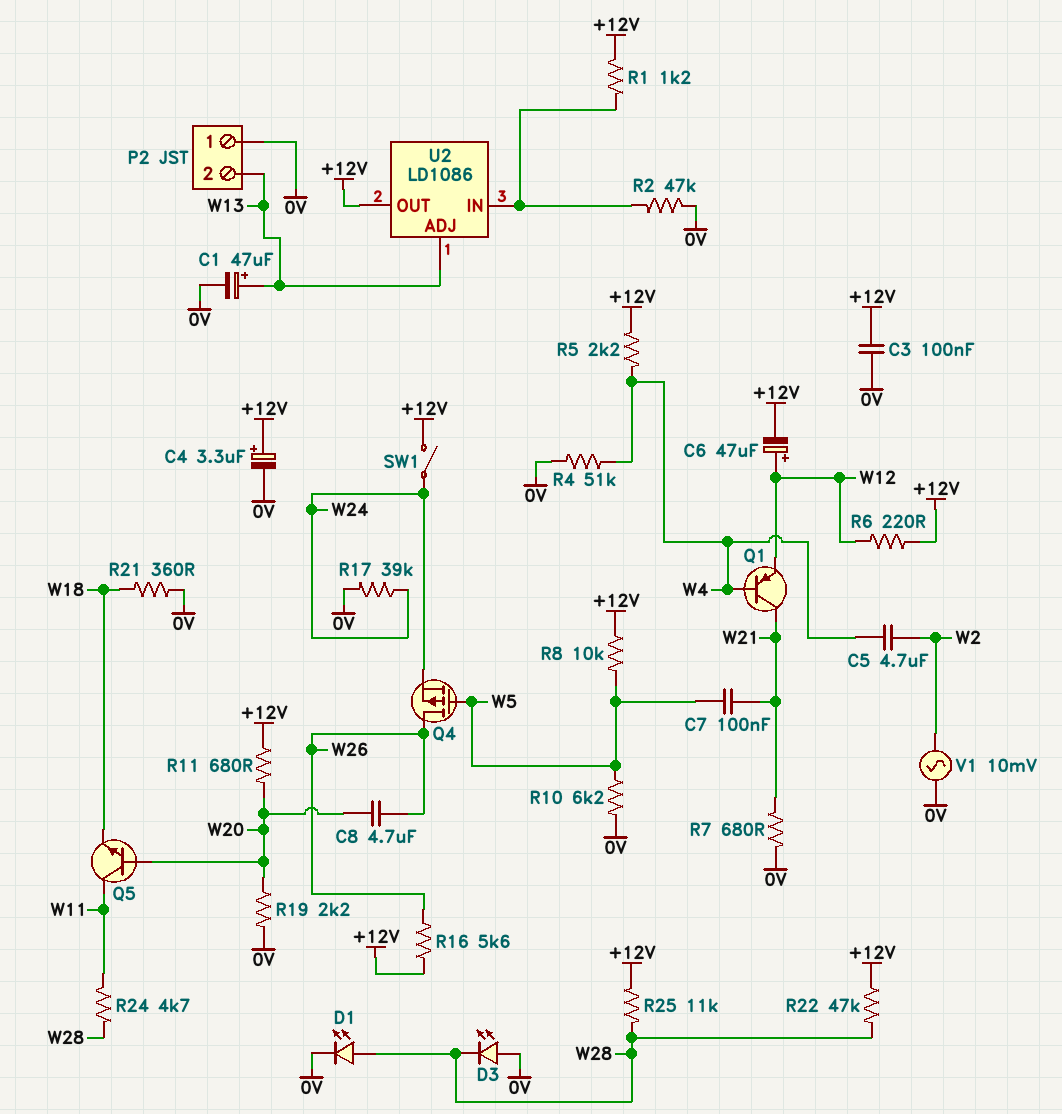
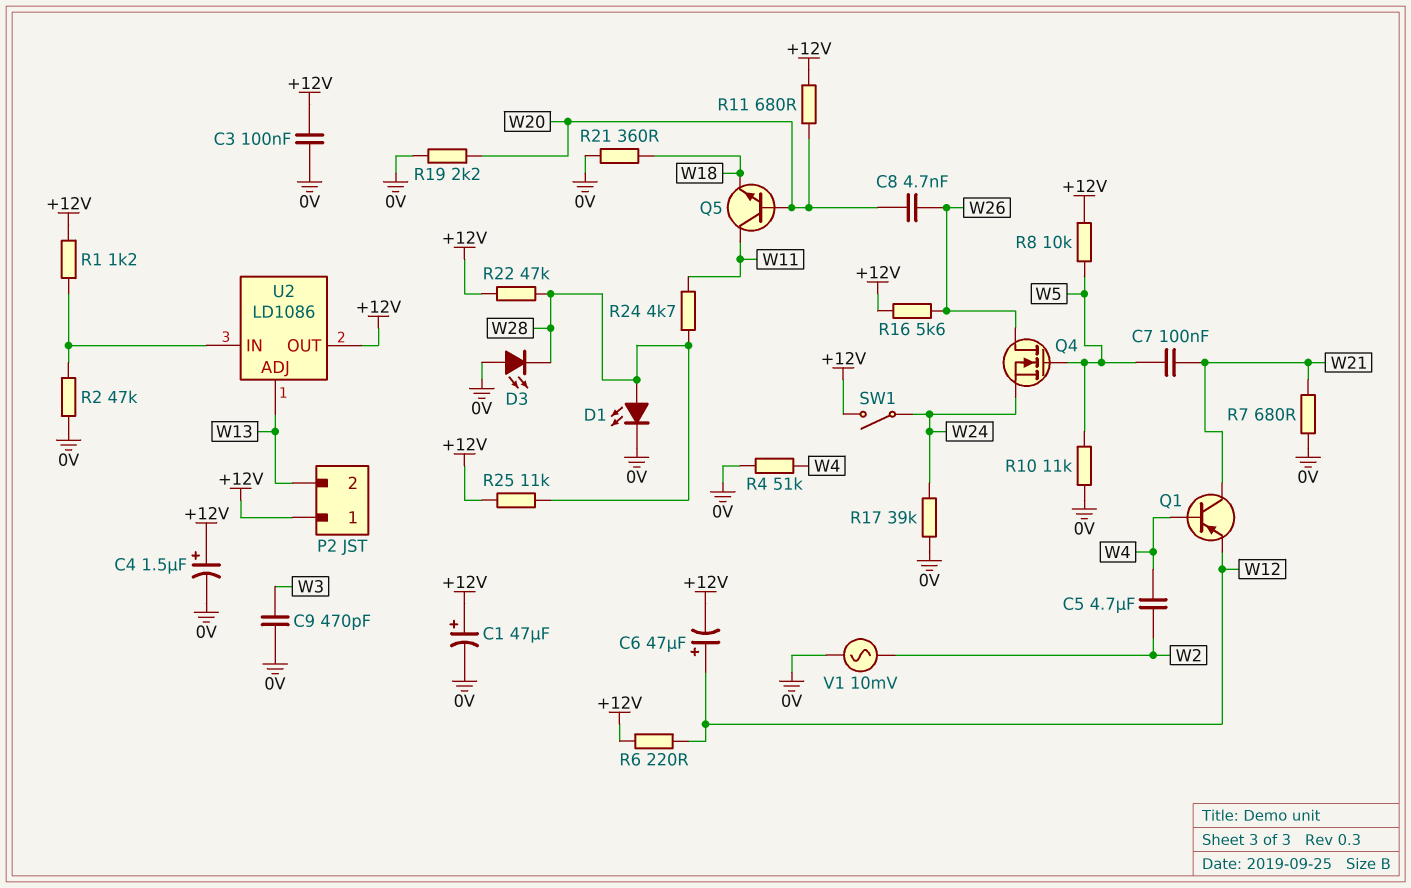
C1: 47uF (plus W13, minus 0V) -> 47uF (plus +12V, minus 0V)
C4: 3.3uF (plus +12V, minus 0V) -> 1.5uF (plus +12V, minus 0V)
C8: 4.7uF (W20, W26) -> 4.7nF (W20, W26)
C9: none -> 470pF (0V, W3)
P2 pin 1: 0V -> +12V
Q4: PMOS (G W5, D W26, S W24) -> NMOS (G W5, D W26, S W24)
R5: 2.2k (+12V, W4) -> none
R10: 6.2k (0V, W5) -> 11k (0V, W5)

